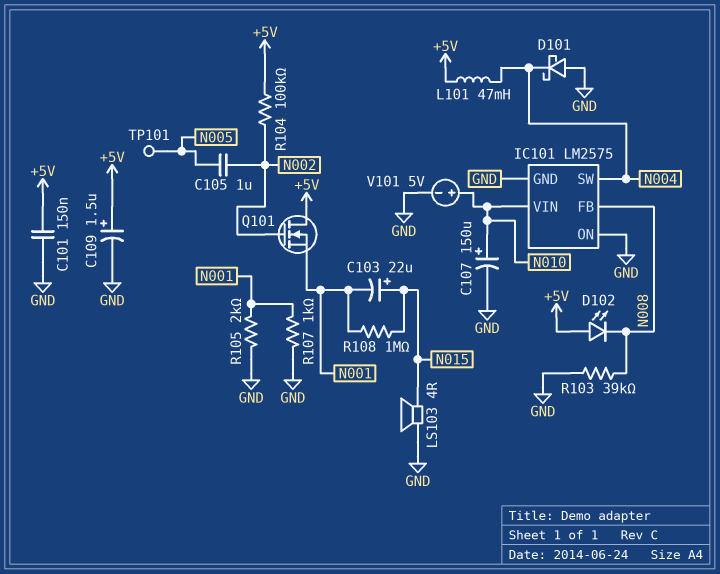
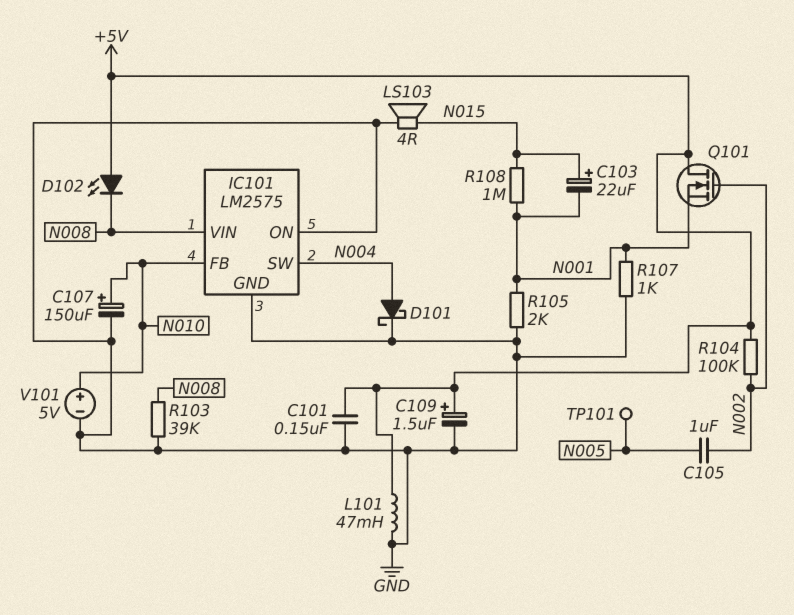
D101: schottky (A GND, K N004) -> schottky (A N004, K GND)
IC101 pin FB: N008 -> N010
IC101 pin VIN: N010 -> N008
L101: 47mH (+5V, N004) -> 47mH (+5V, GND)

